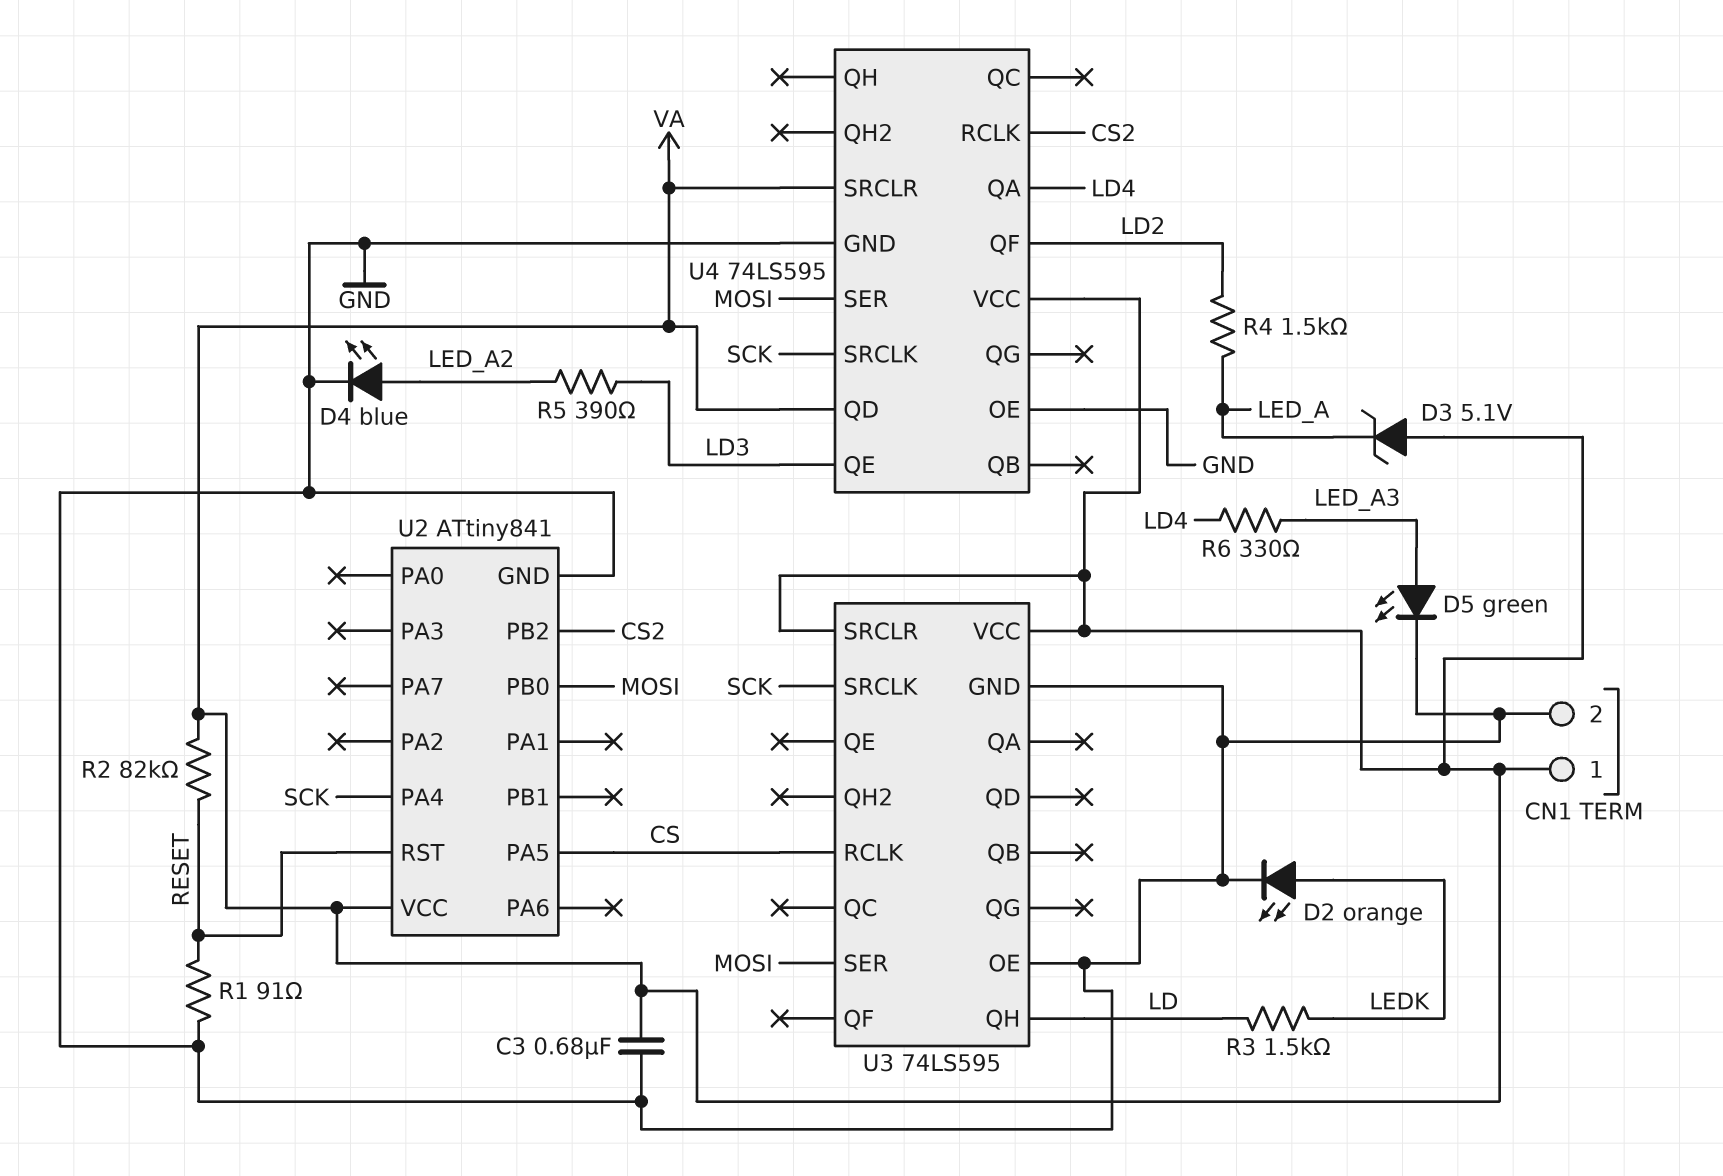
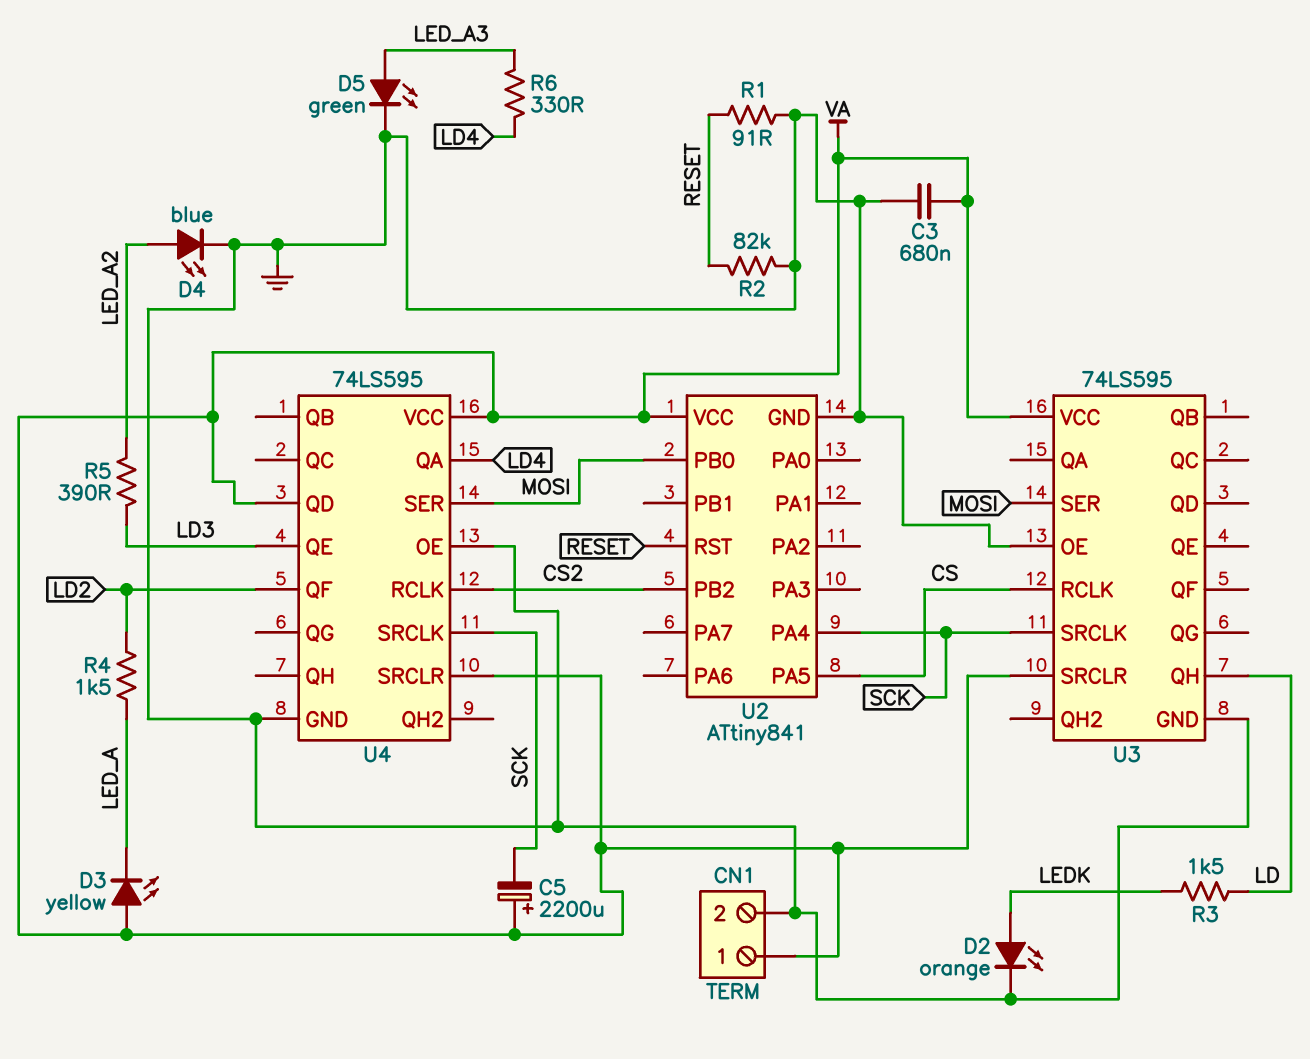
C5: none -> 2200uF (plus VA, minus SCK)
D3: zener 5.1V (A VA, K LED_A) -> LED yellow (A VA, K LED_A)
R2: 82k (RESET, VA) -> 82k (GND, RESET)

